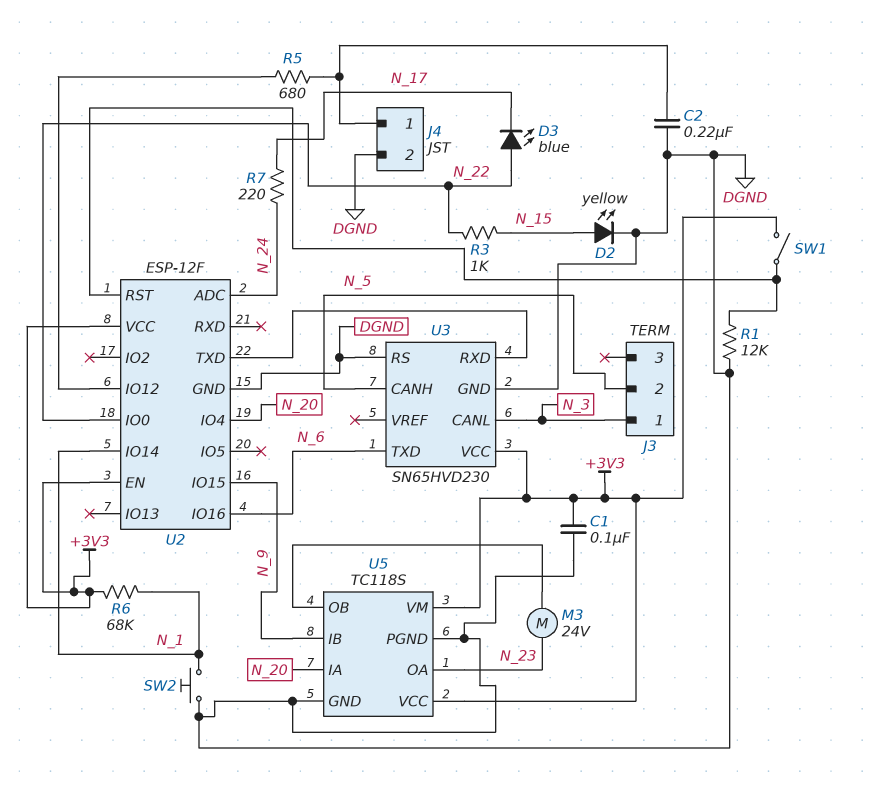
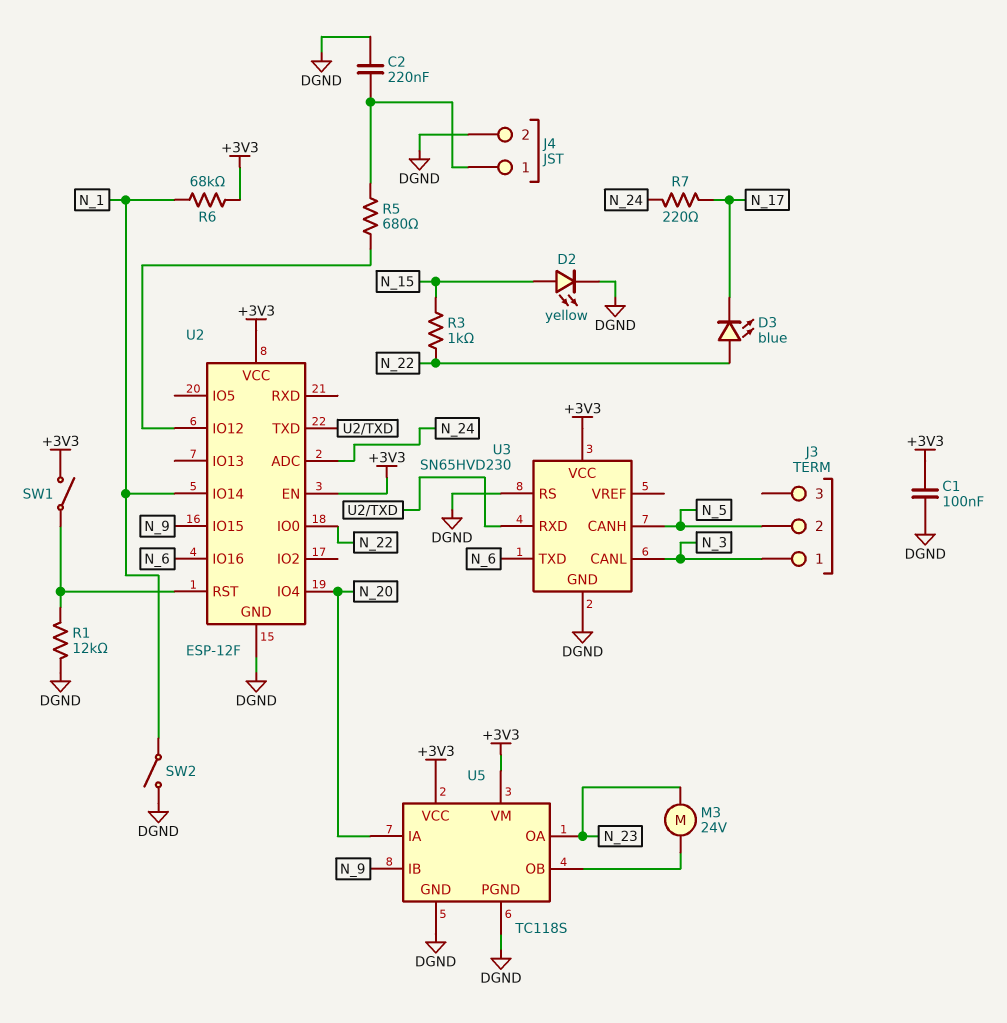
SW2: button (DGND, N_1) -> switch (DGND, N_1)

